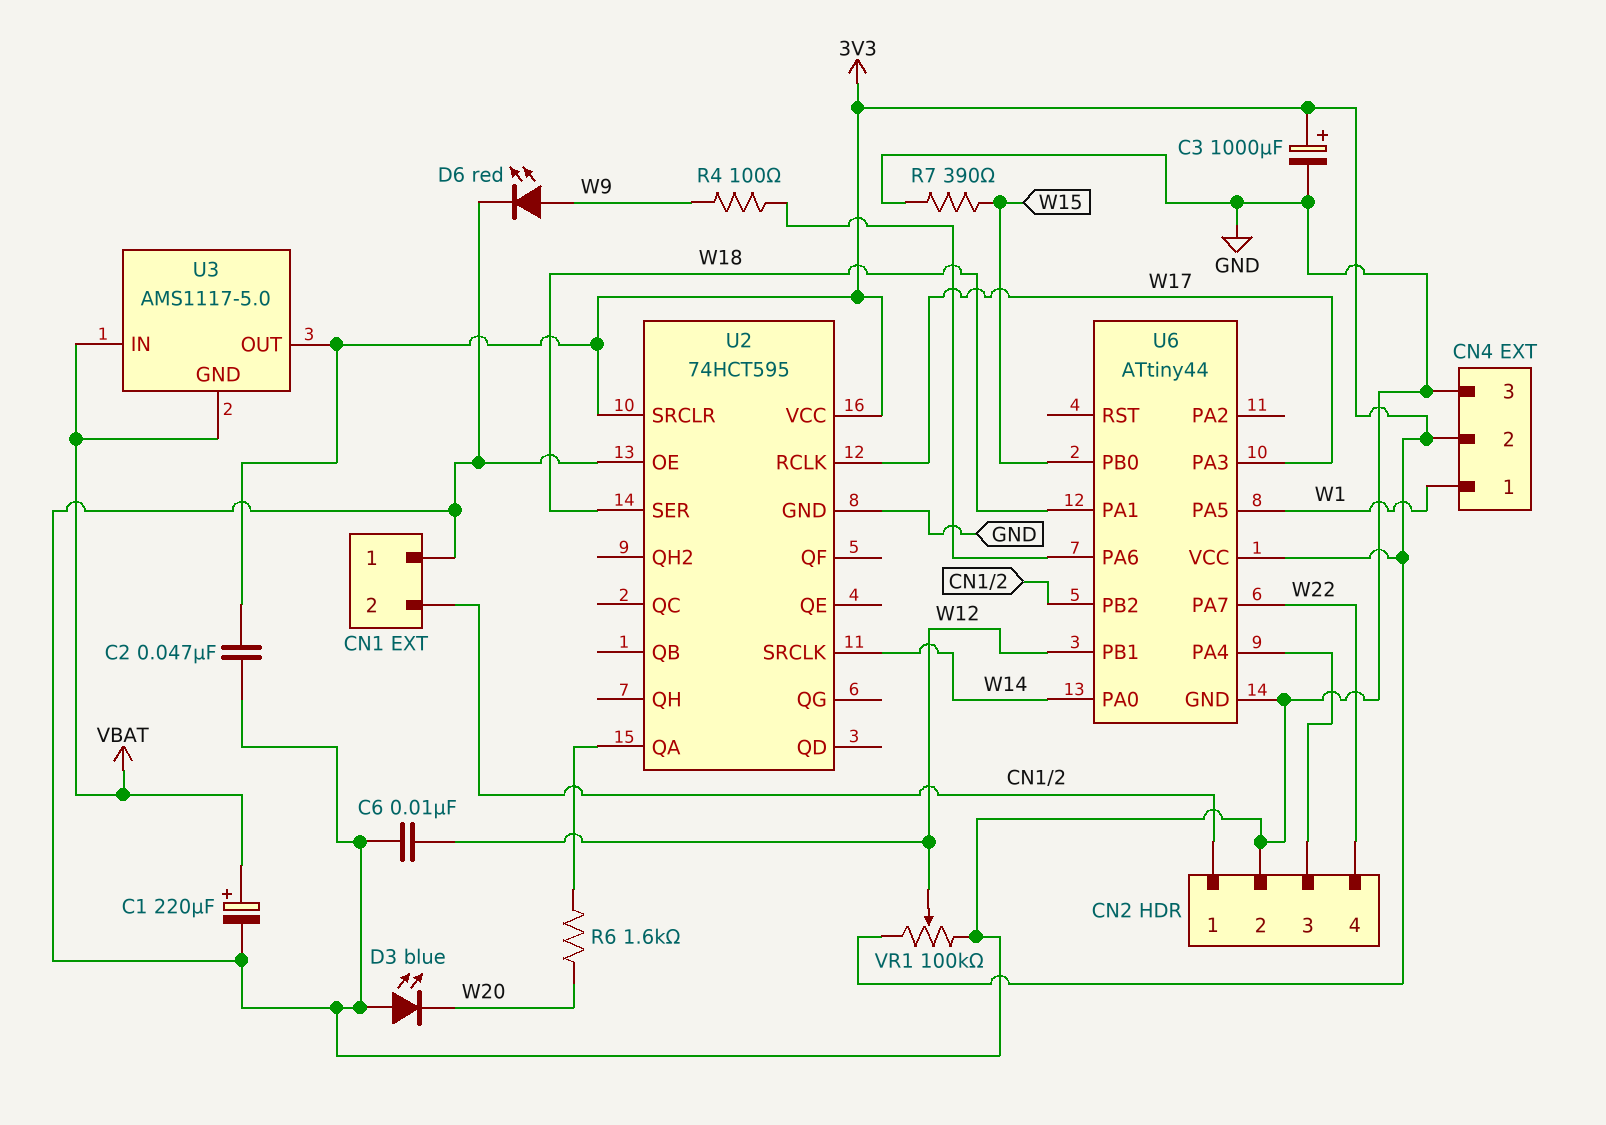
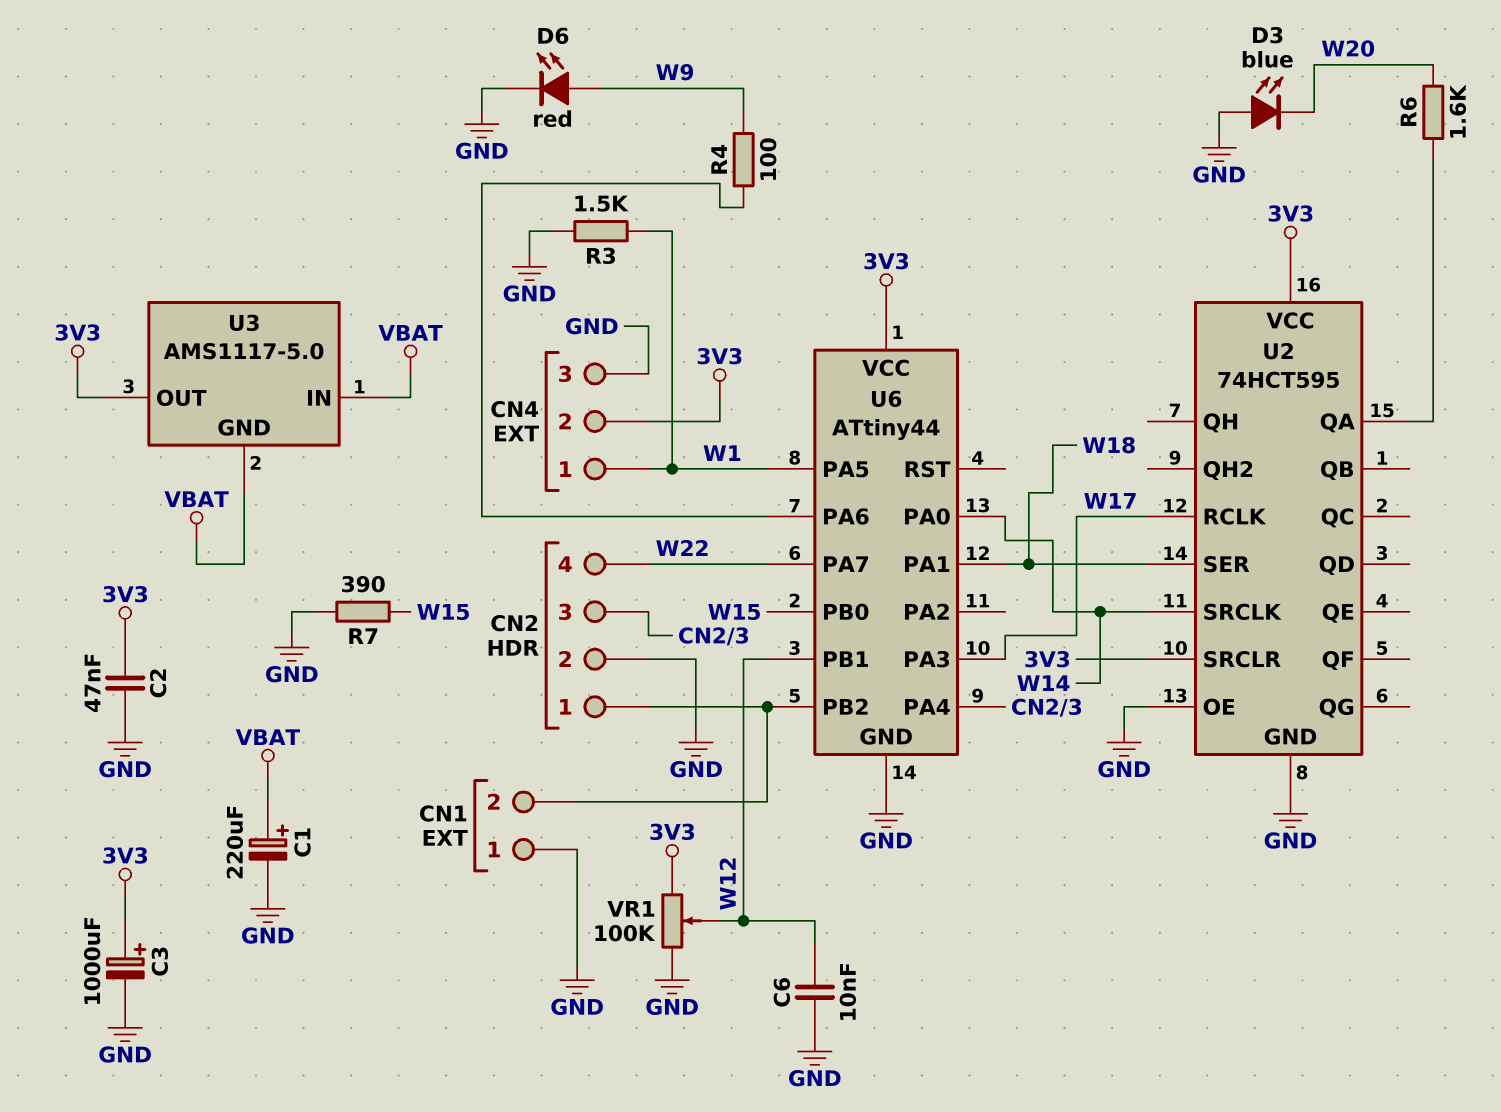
R3: none -> 1.5k (GND, W1)

